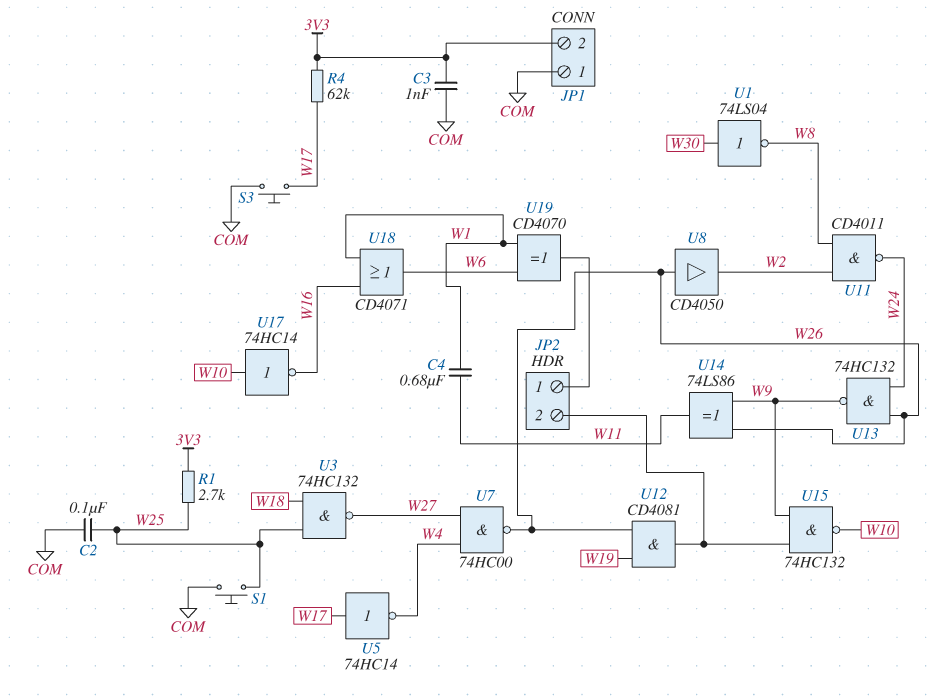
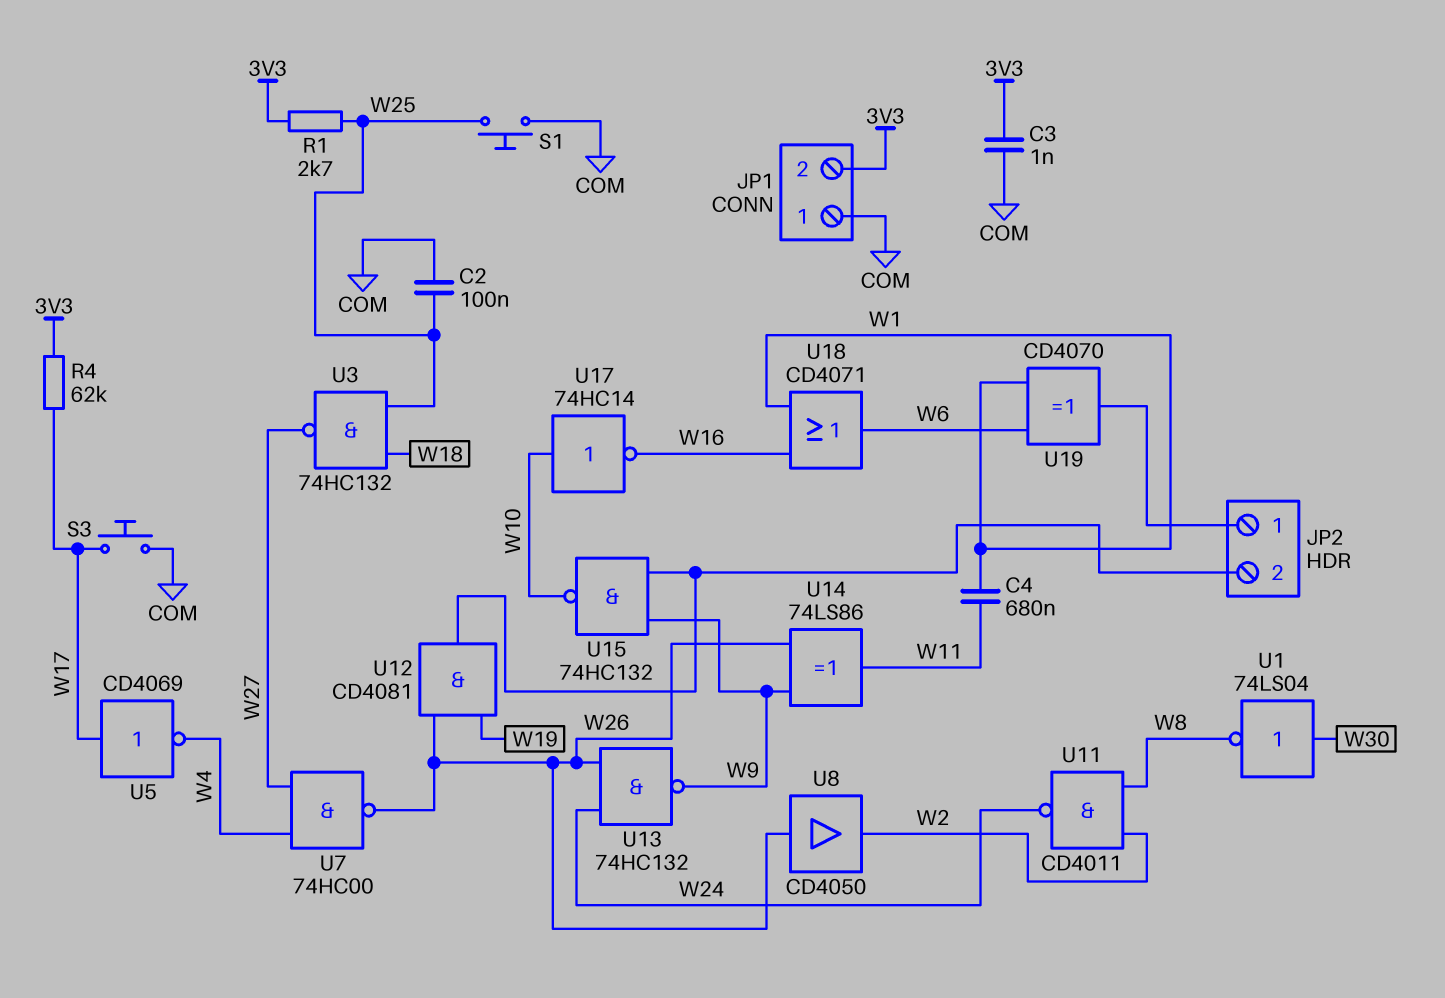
U5: NOT 74HC14 (in W17, out W4) -> NOT CD4069 (in W17, out W4)

